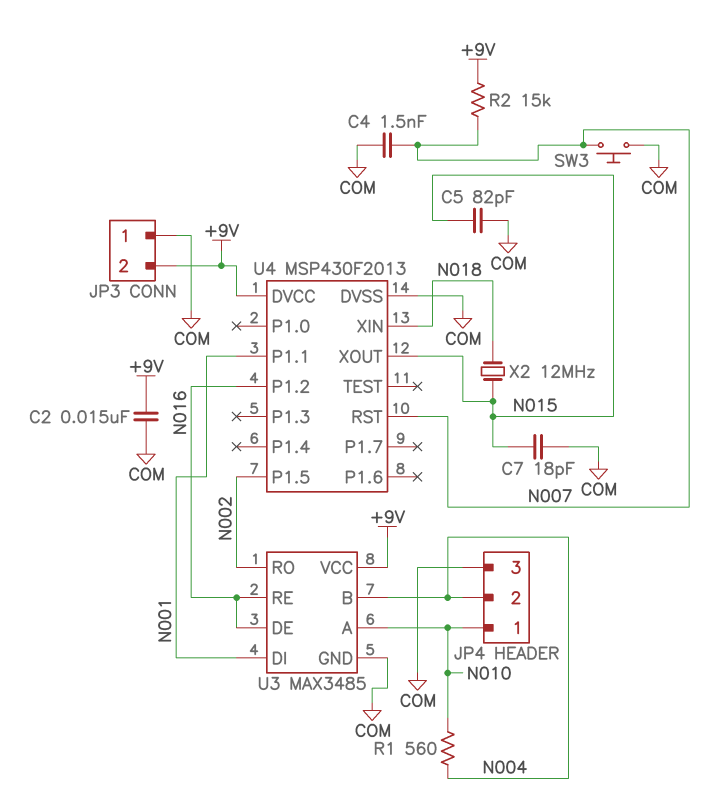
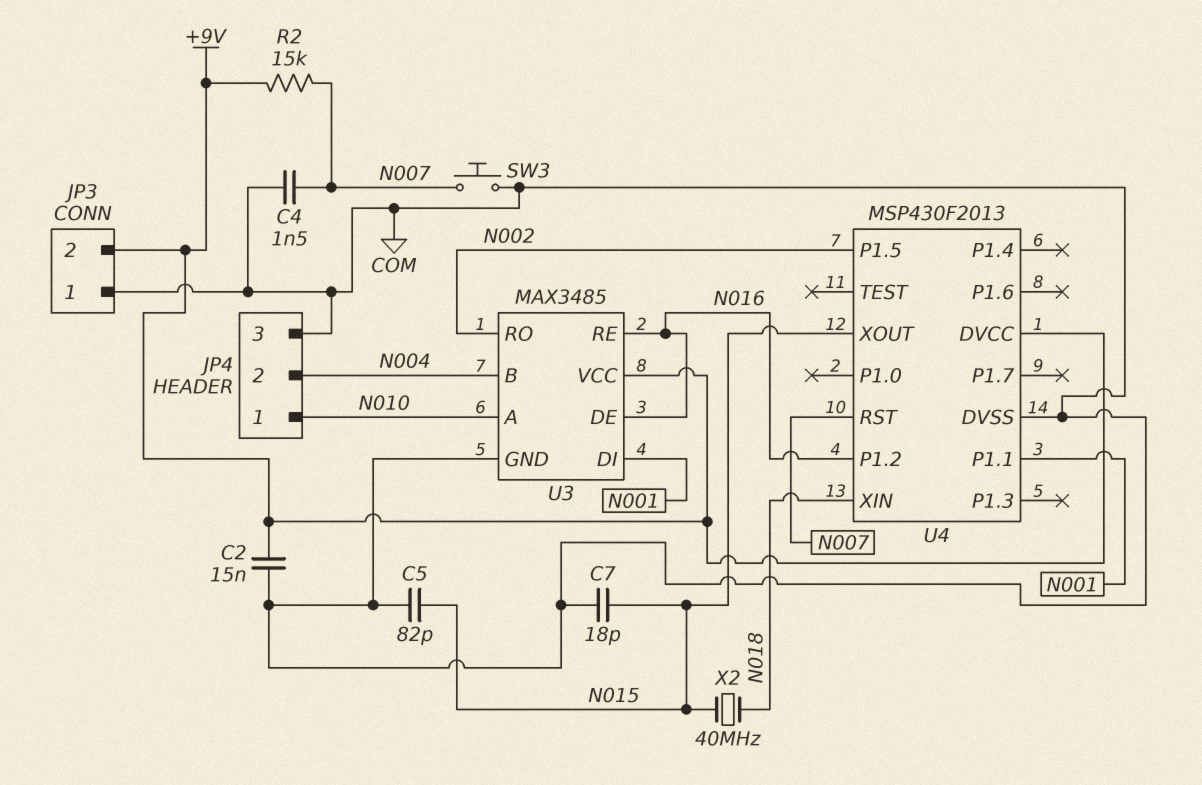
R1: 560 (N004, N010) -> none
X2: 12MHz (N015, N018) -> 40MHz (N015, N018)

